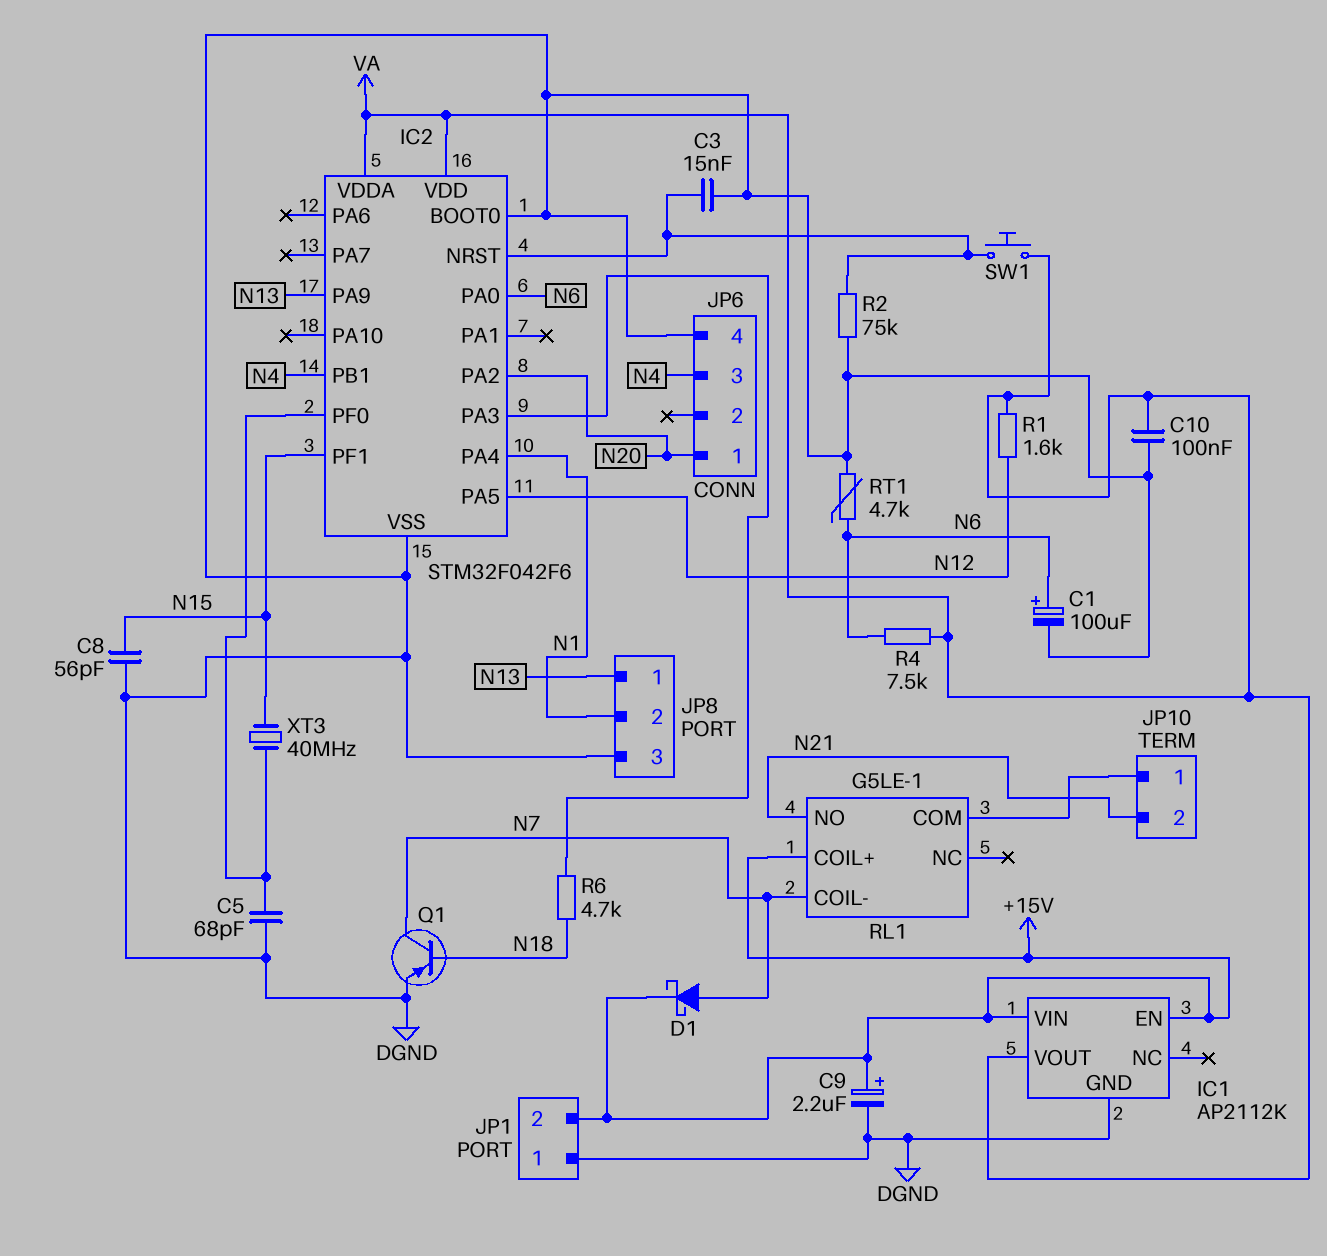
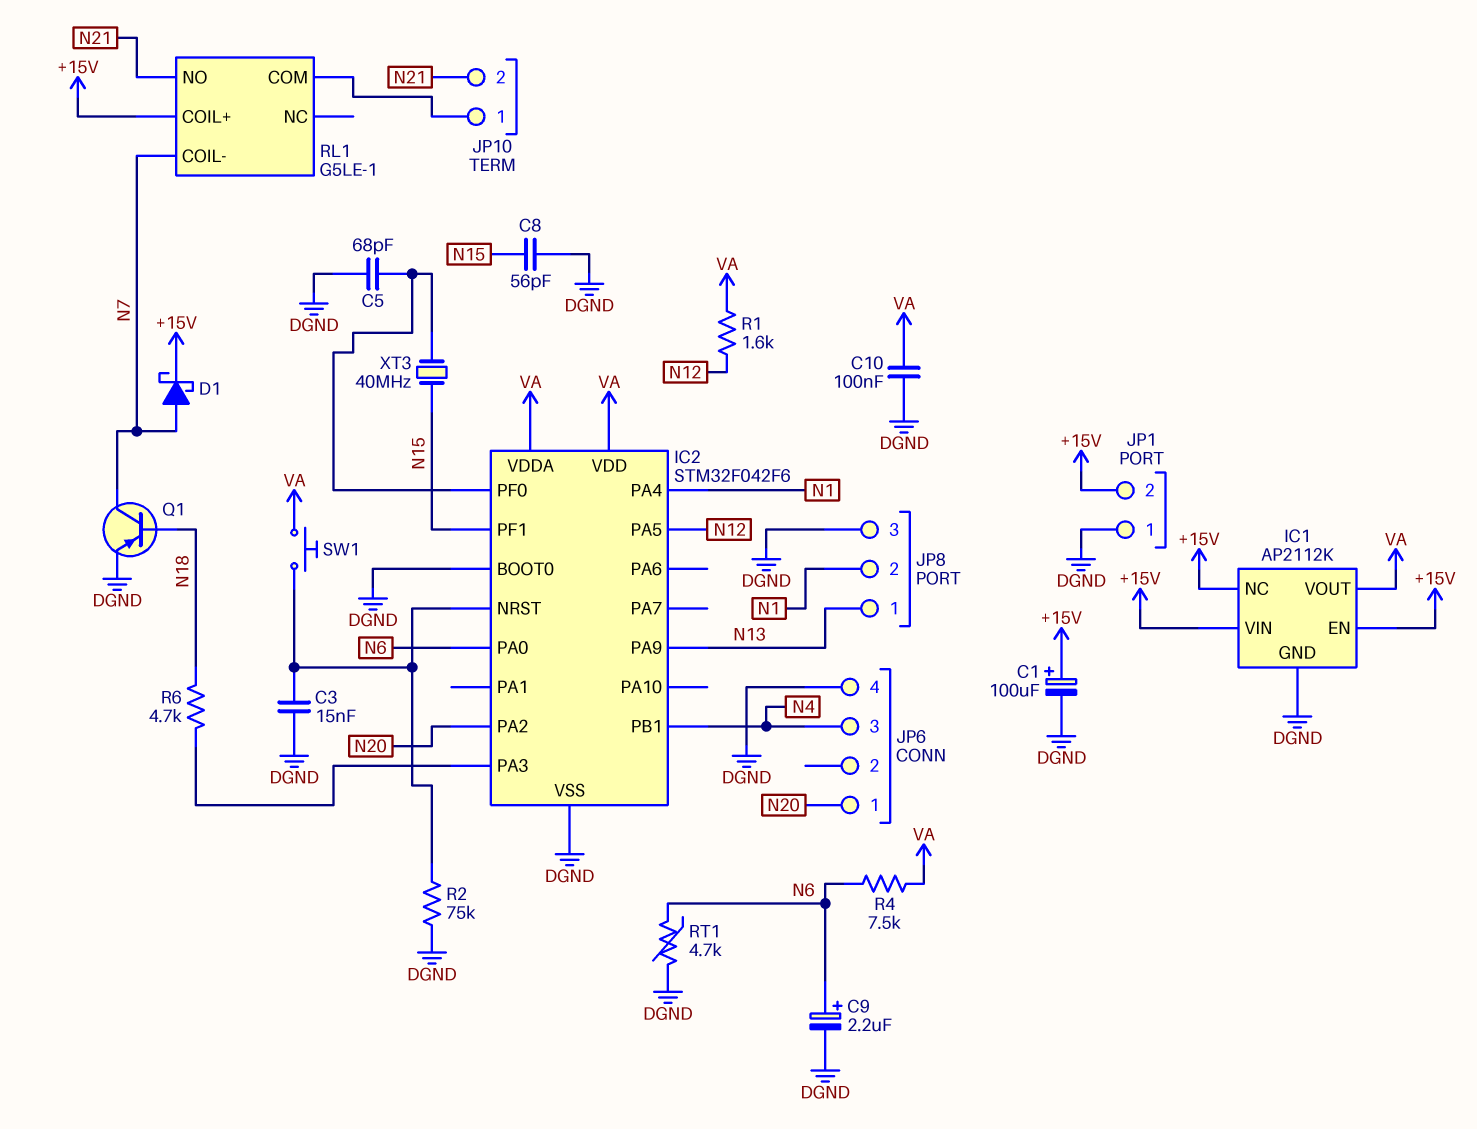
C1: 100uF (plus N6, minus DGND) -> 100uF (plus +15V, minus DGND)
C9: 2.2uF (plus +15V, minus DGND) -> 2.2uF (plus N6, minus DGND)
IC1 pin NC: none -> +15V

